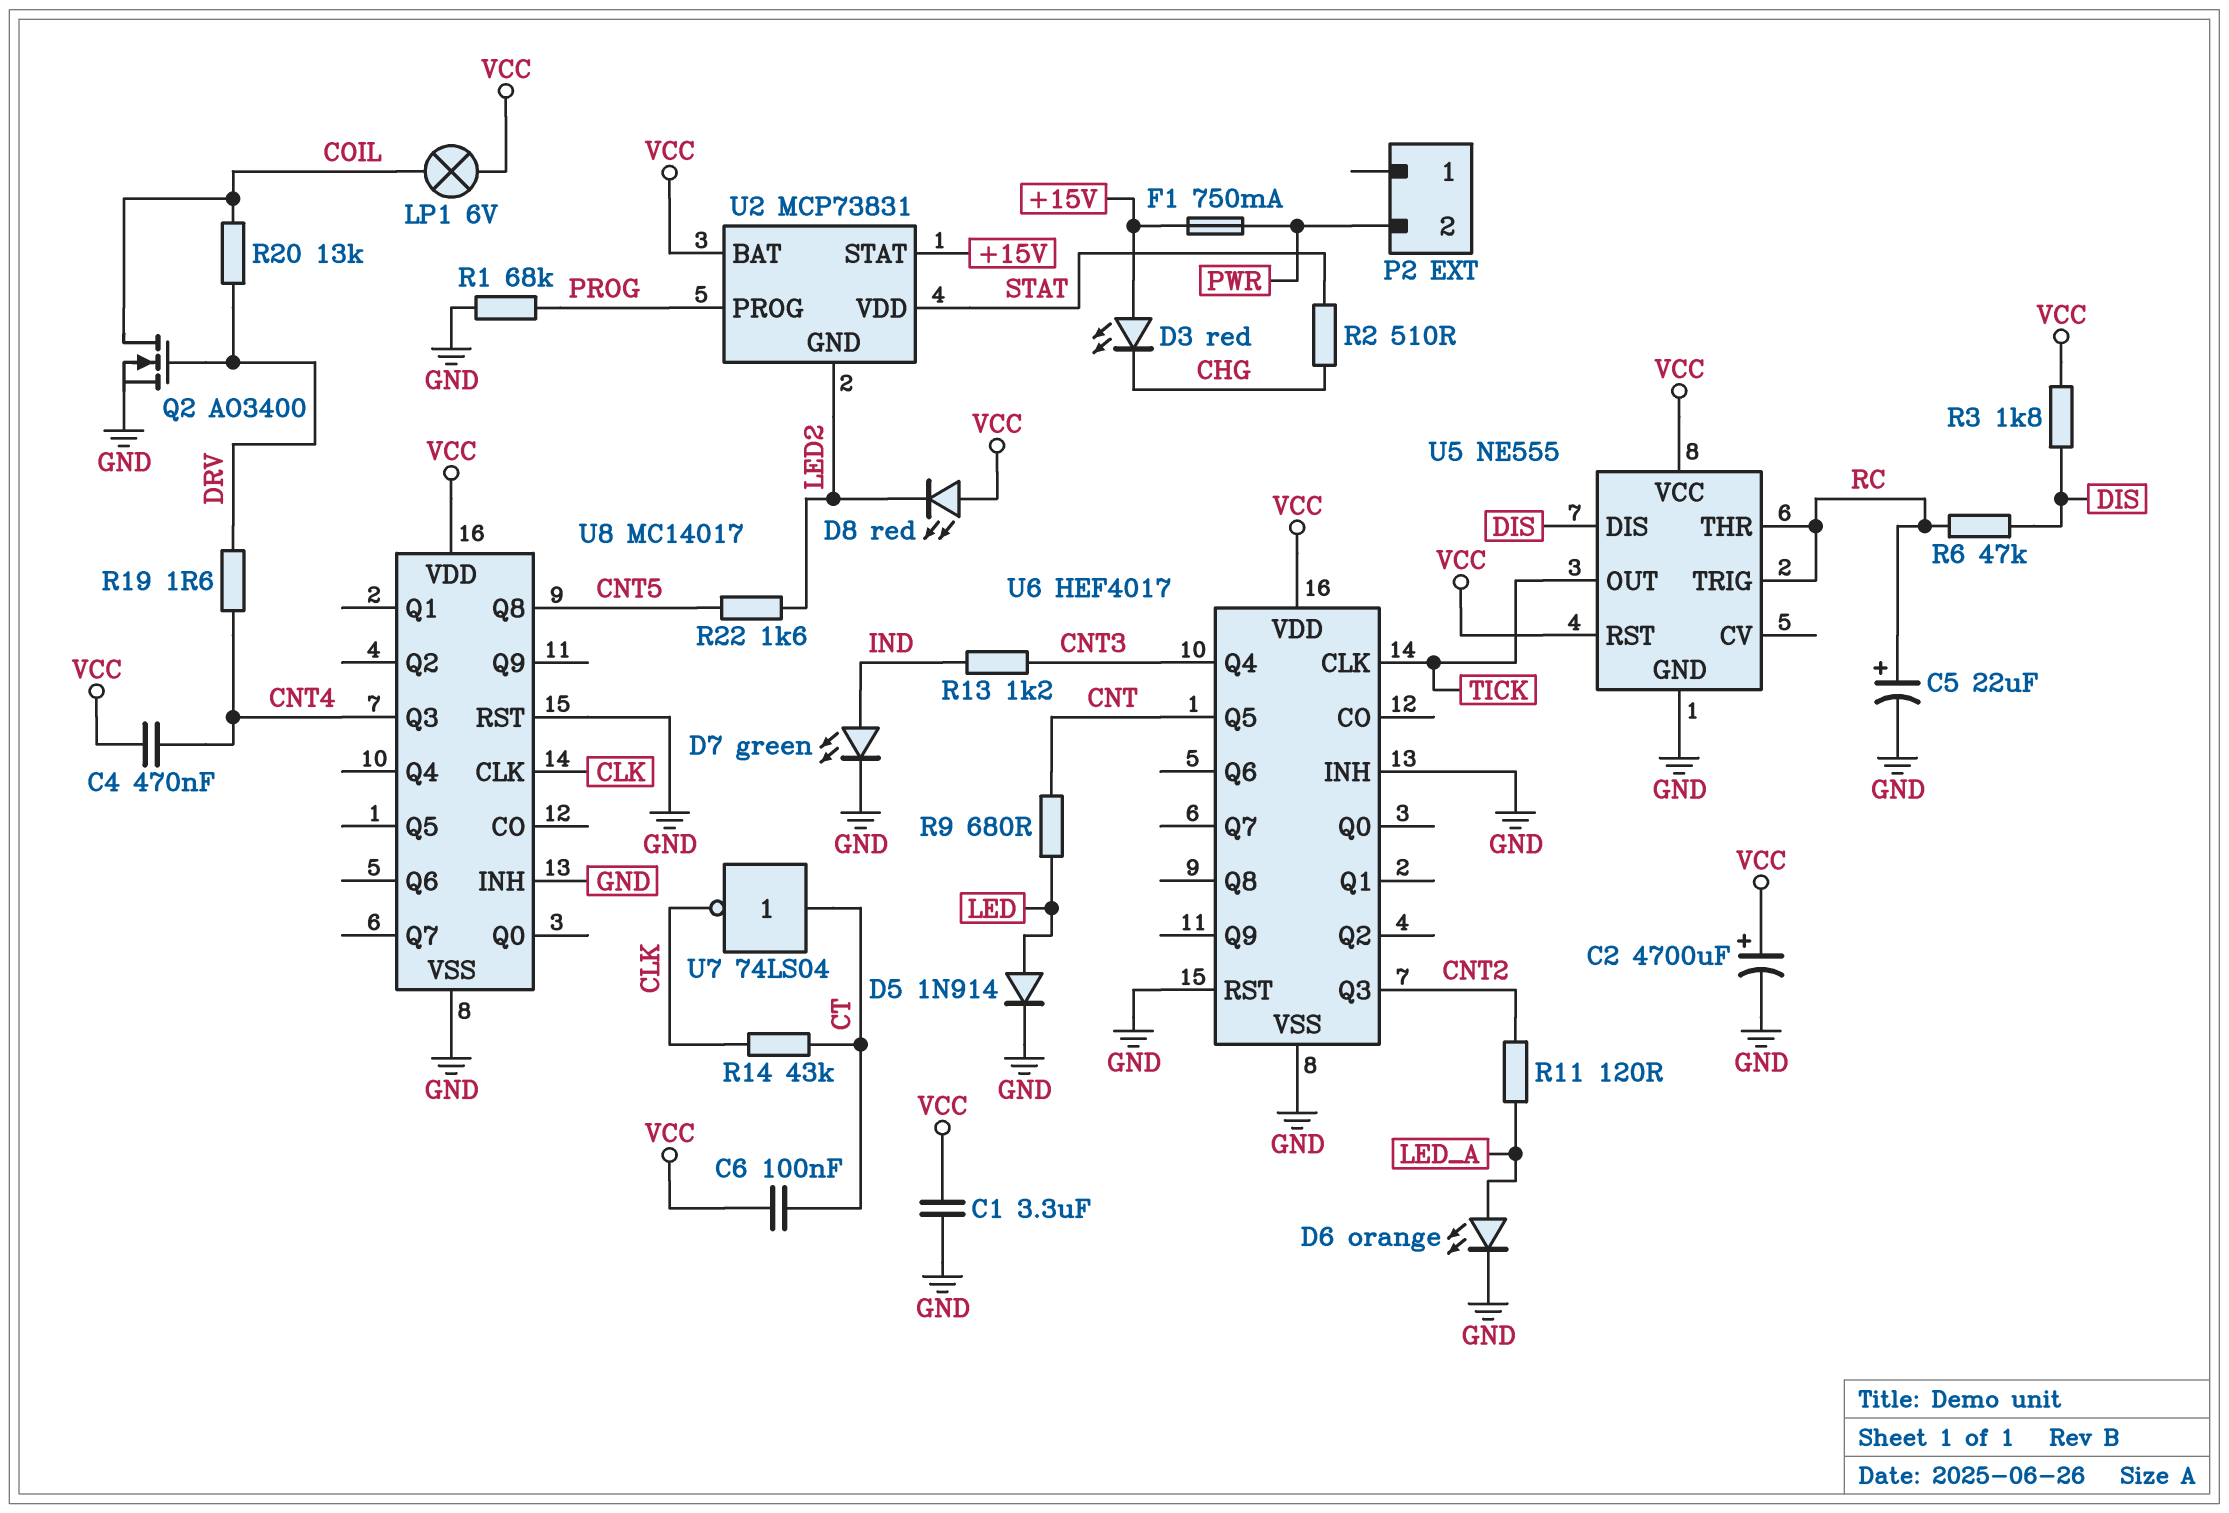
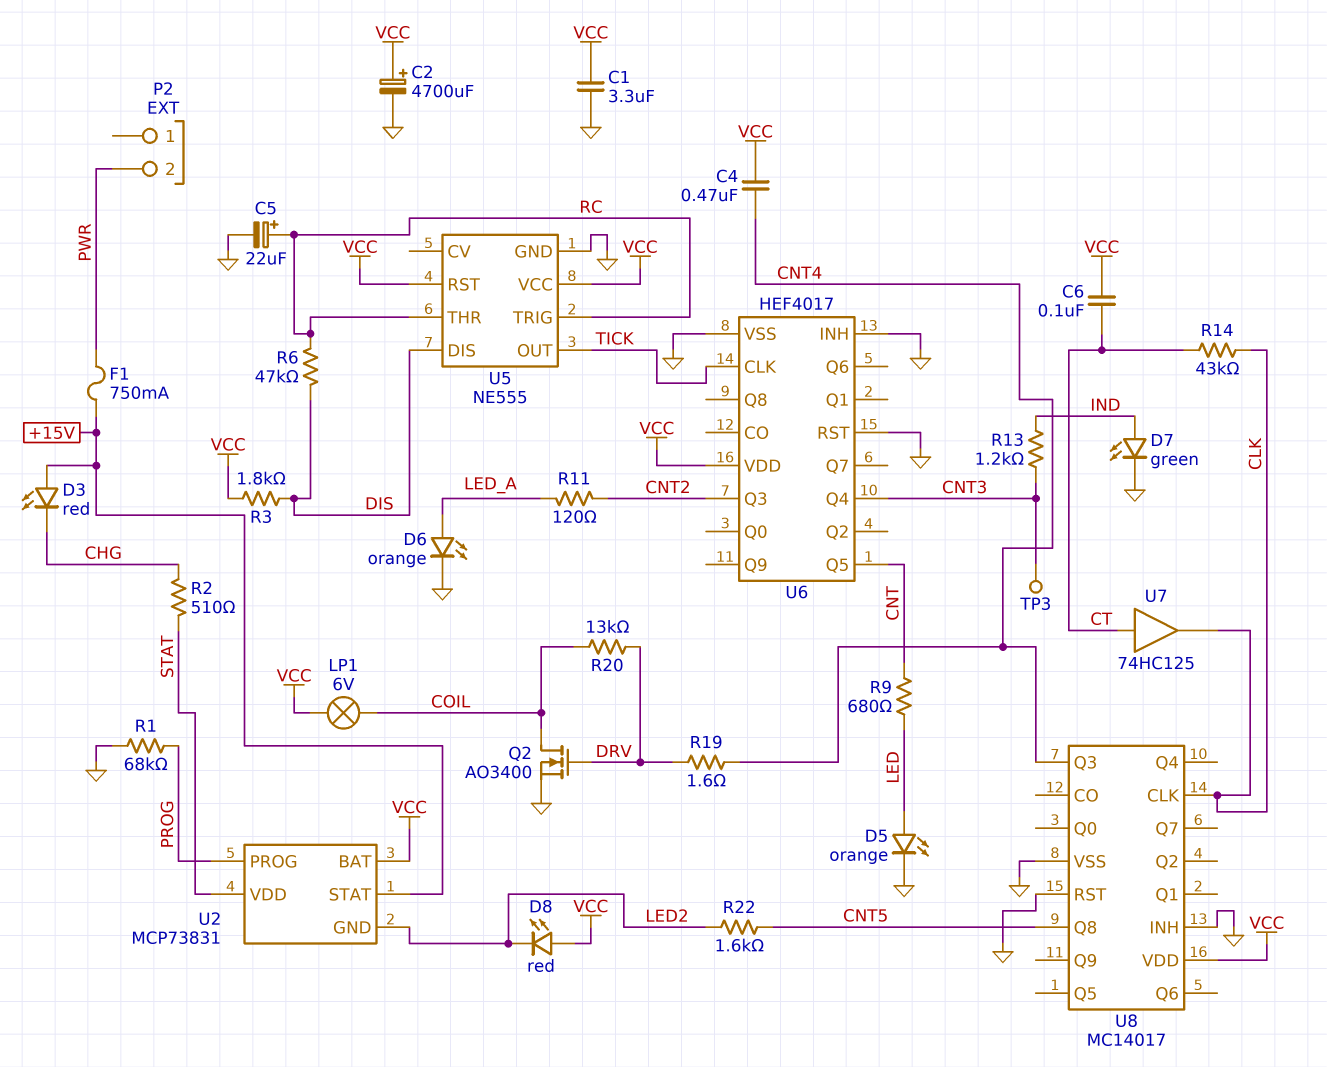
D5: diode 1N914 (A LED, K GND) -> LED orange (A LED, K GND)
TP3: none -> test point (CNT3)
U7: NOT 74LS04 (in CT, out CLK) -> buffer 74HC125 (in CT, out CLK)

